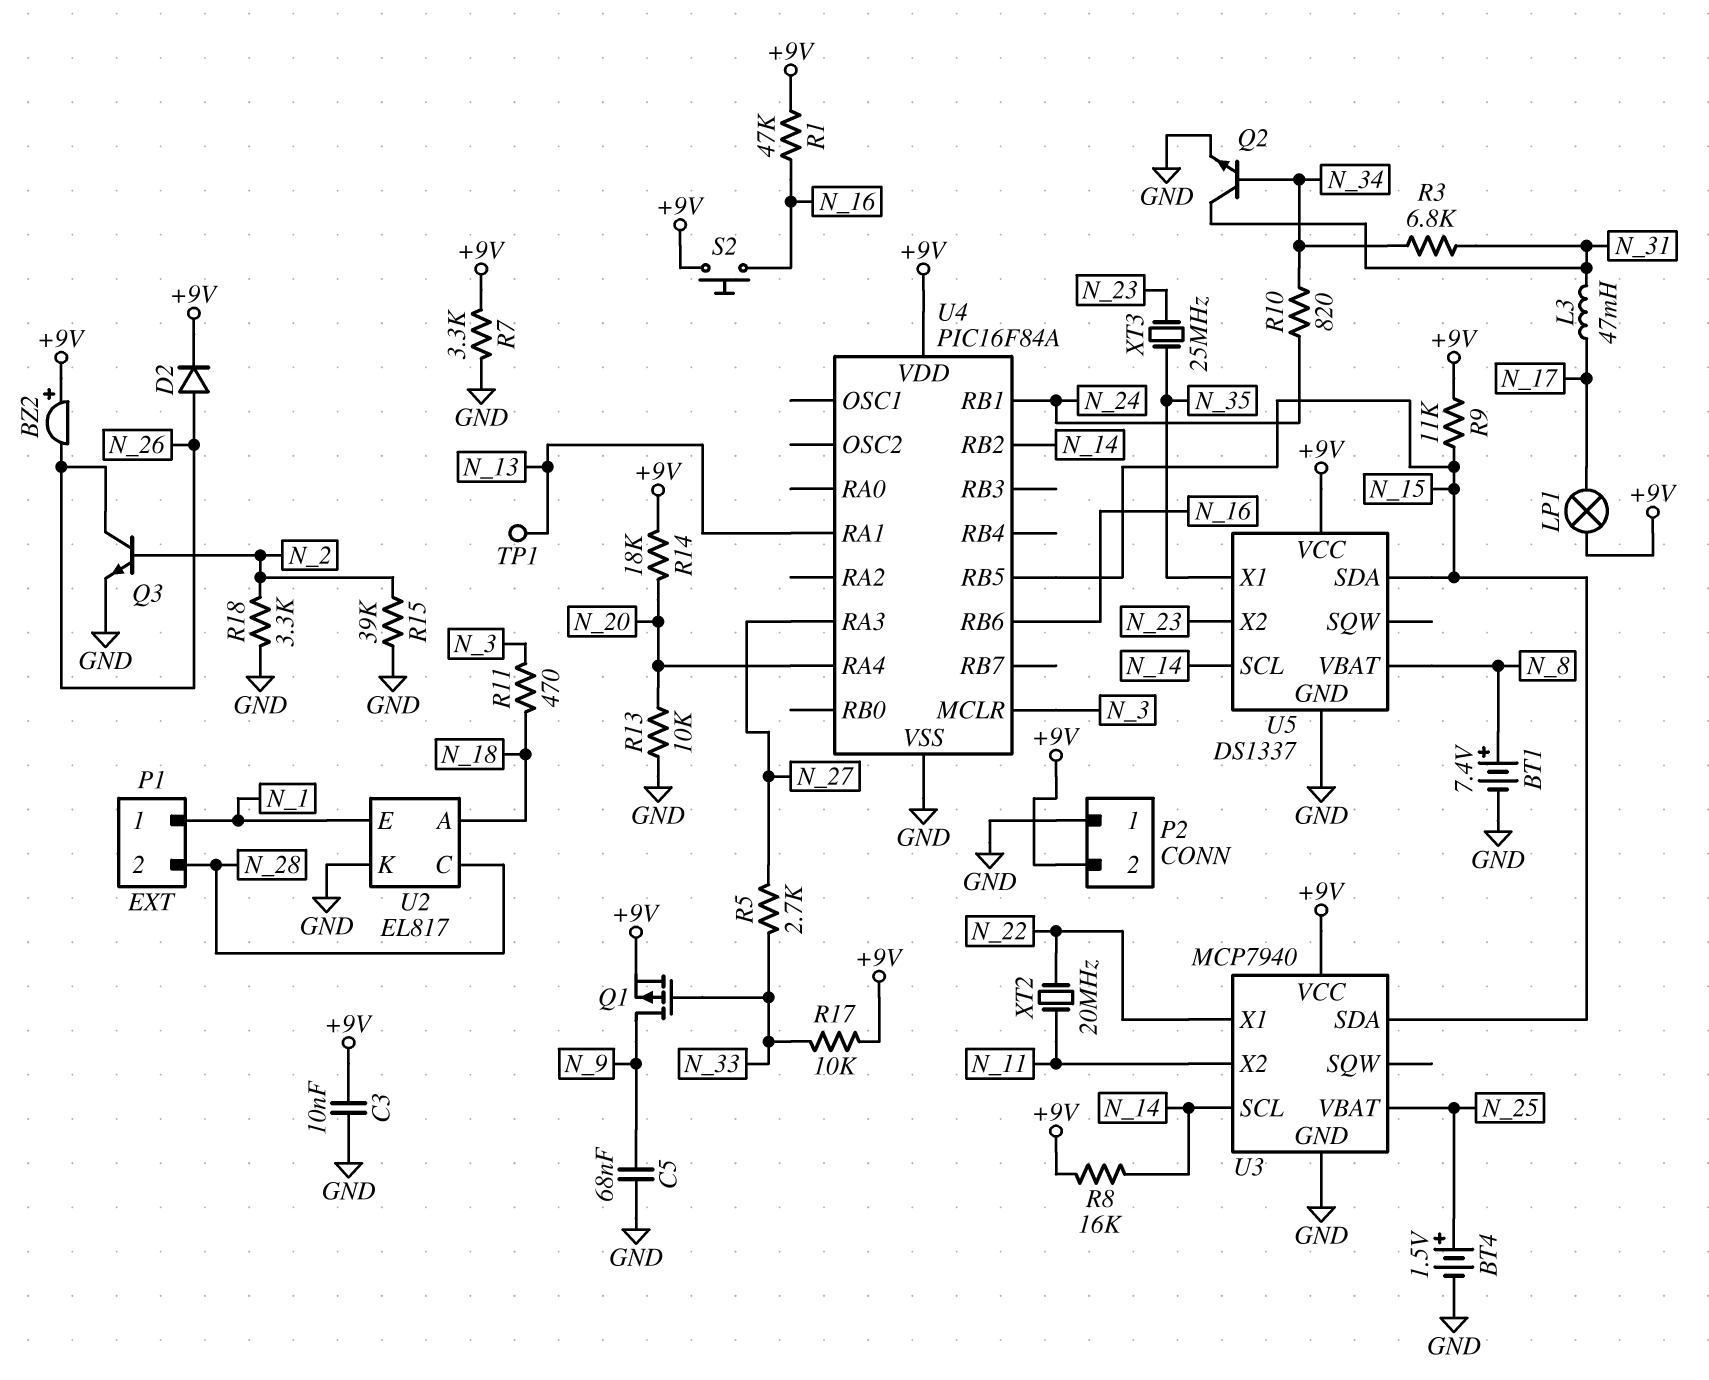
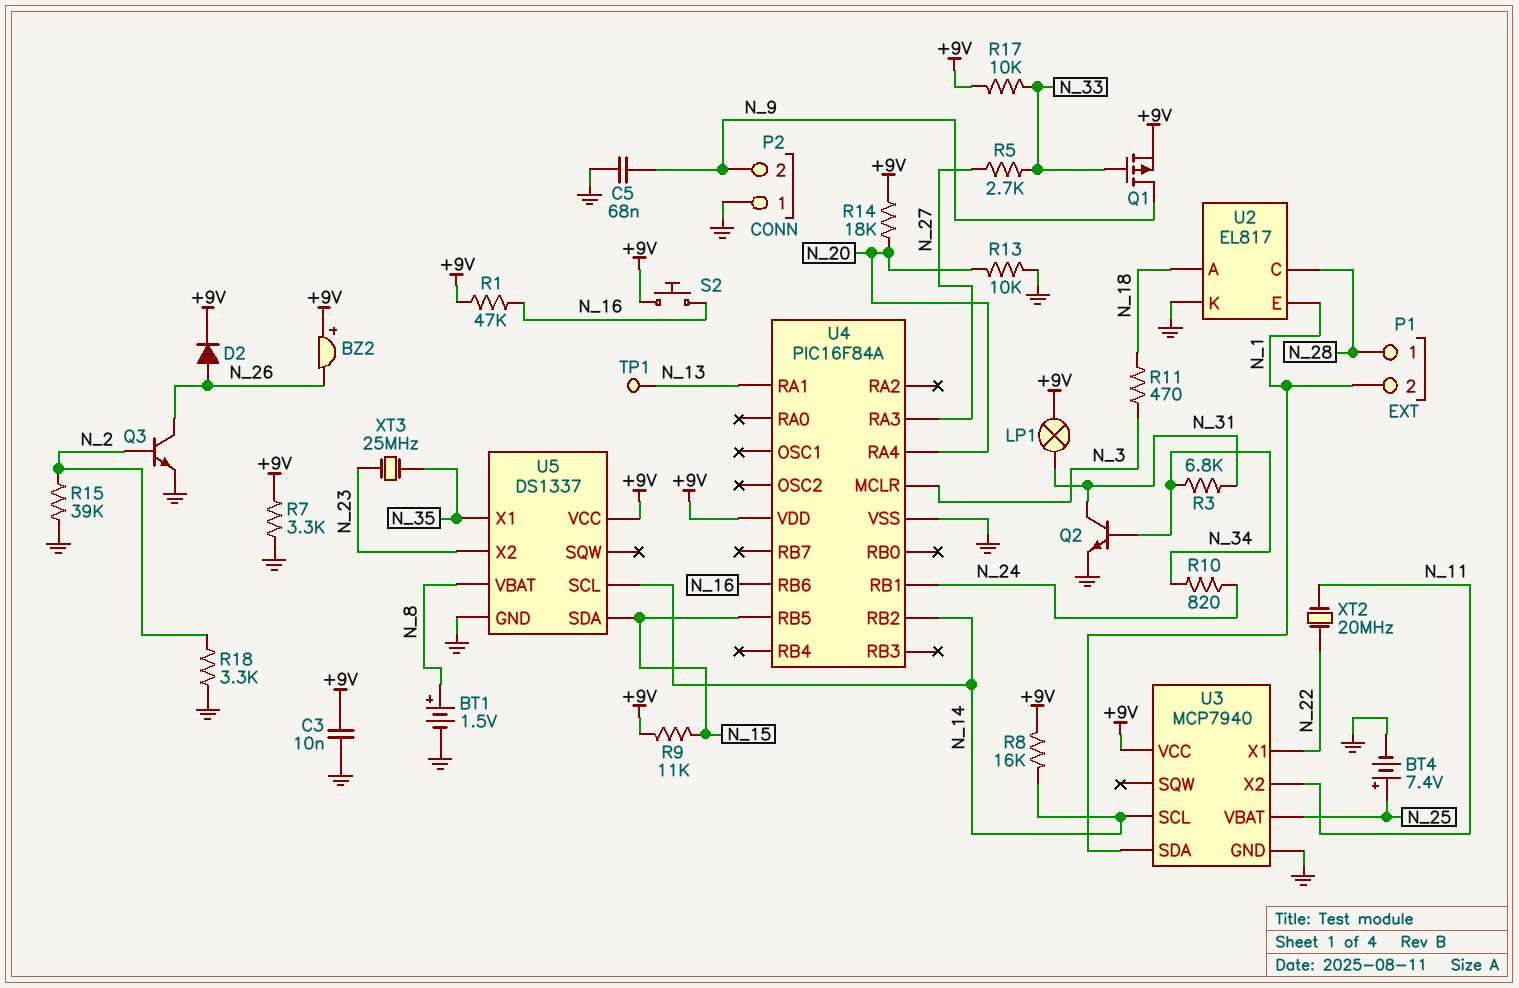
BT1: 7.4V (plus N_8, minus GND) -> 1.5V (plus N_8, minus GND)
BT4: 1.5V (plus N_25, minus GND) -> 7.4V (plus N_25, minus GND)
L3: 47mH (N_17, N_31) -> none
LP1: lamp (+9V, N_17) -> lamp (+9V, N_31)
P1 pin 1: N_1 -> N_28
P1 pin 2: N_28 -> N_1
P2 pin 2: +9V -> N_9
U3 pin SDA: N_15 -> N_1

